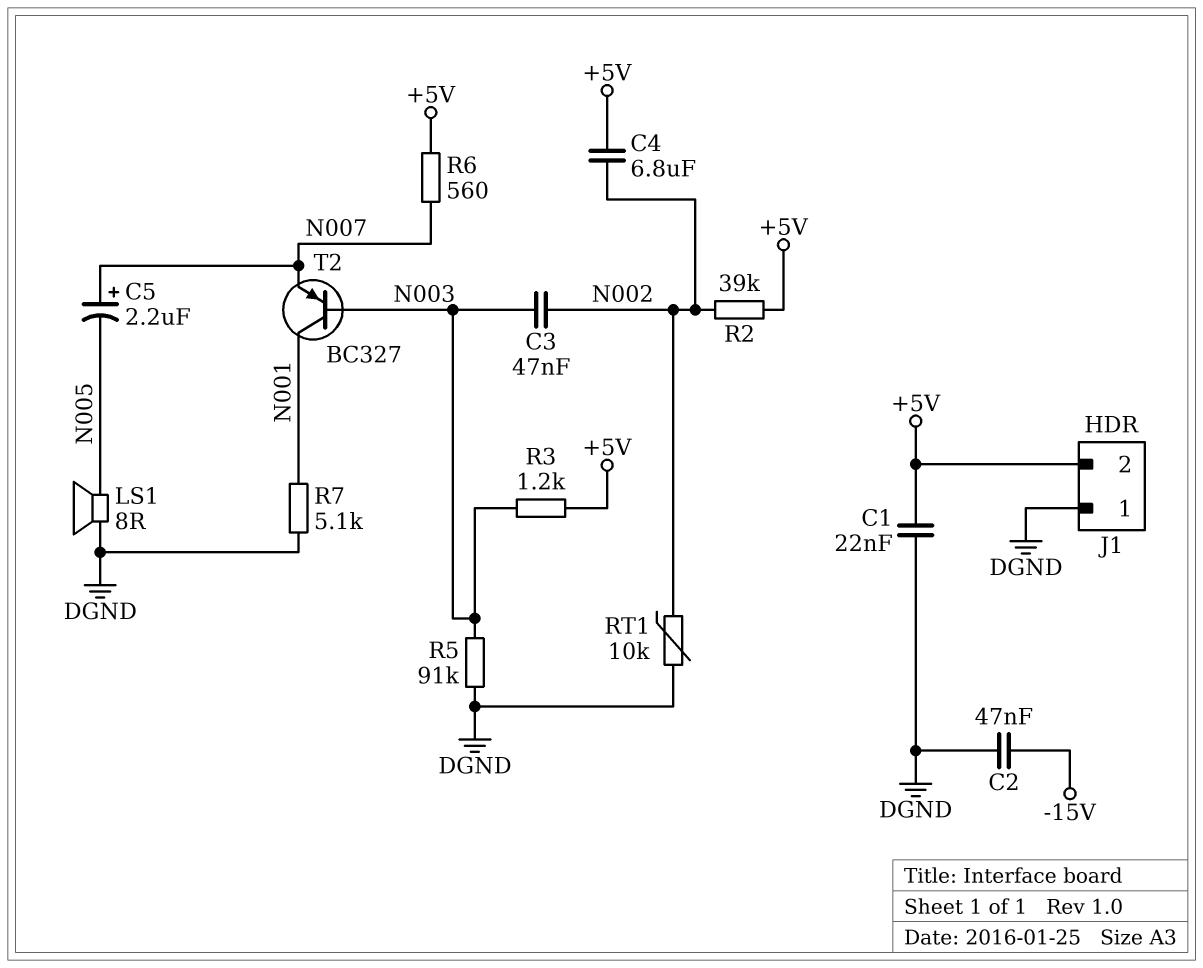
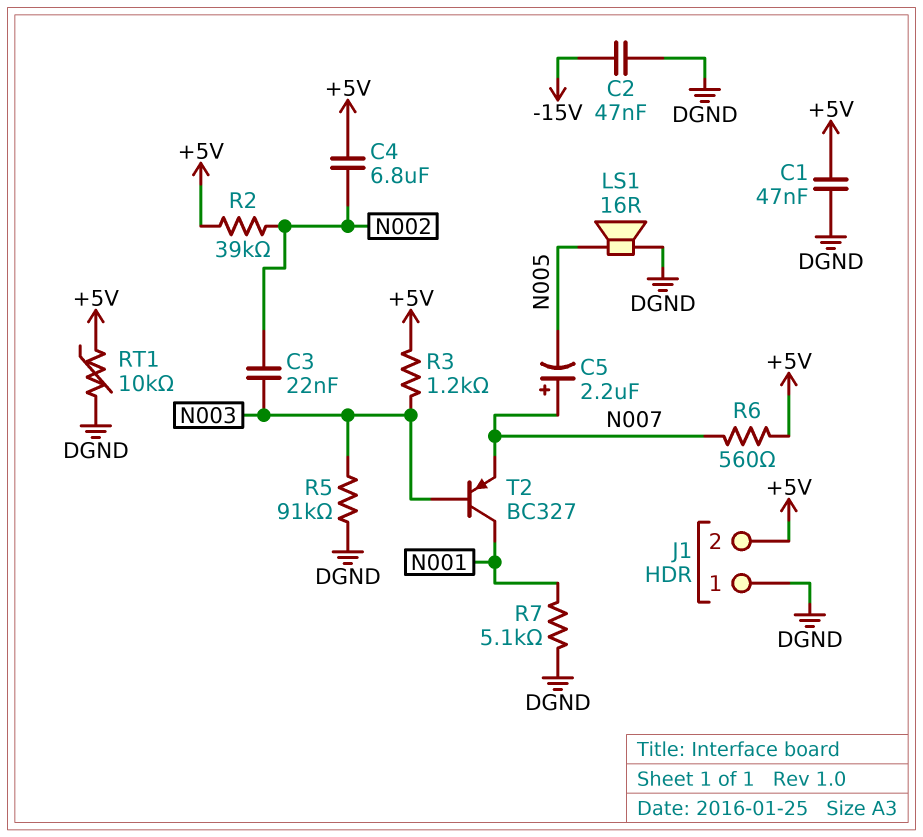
C1: 22nF (+5V, DGND) -> 47nF (+5V, DGND)
C3: 47nF (N002, N003) -> 22nF (N002, N003)
LS1: speaker 8R (DGND, N005) -> speaker 16R (DGND, N005)
RT1: 10k (DGND, N002) -> 10k (+5V, DGND)

